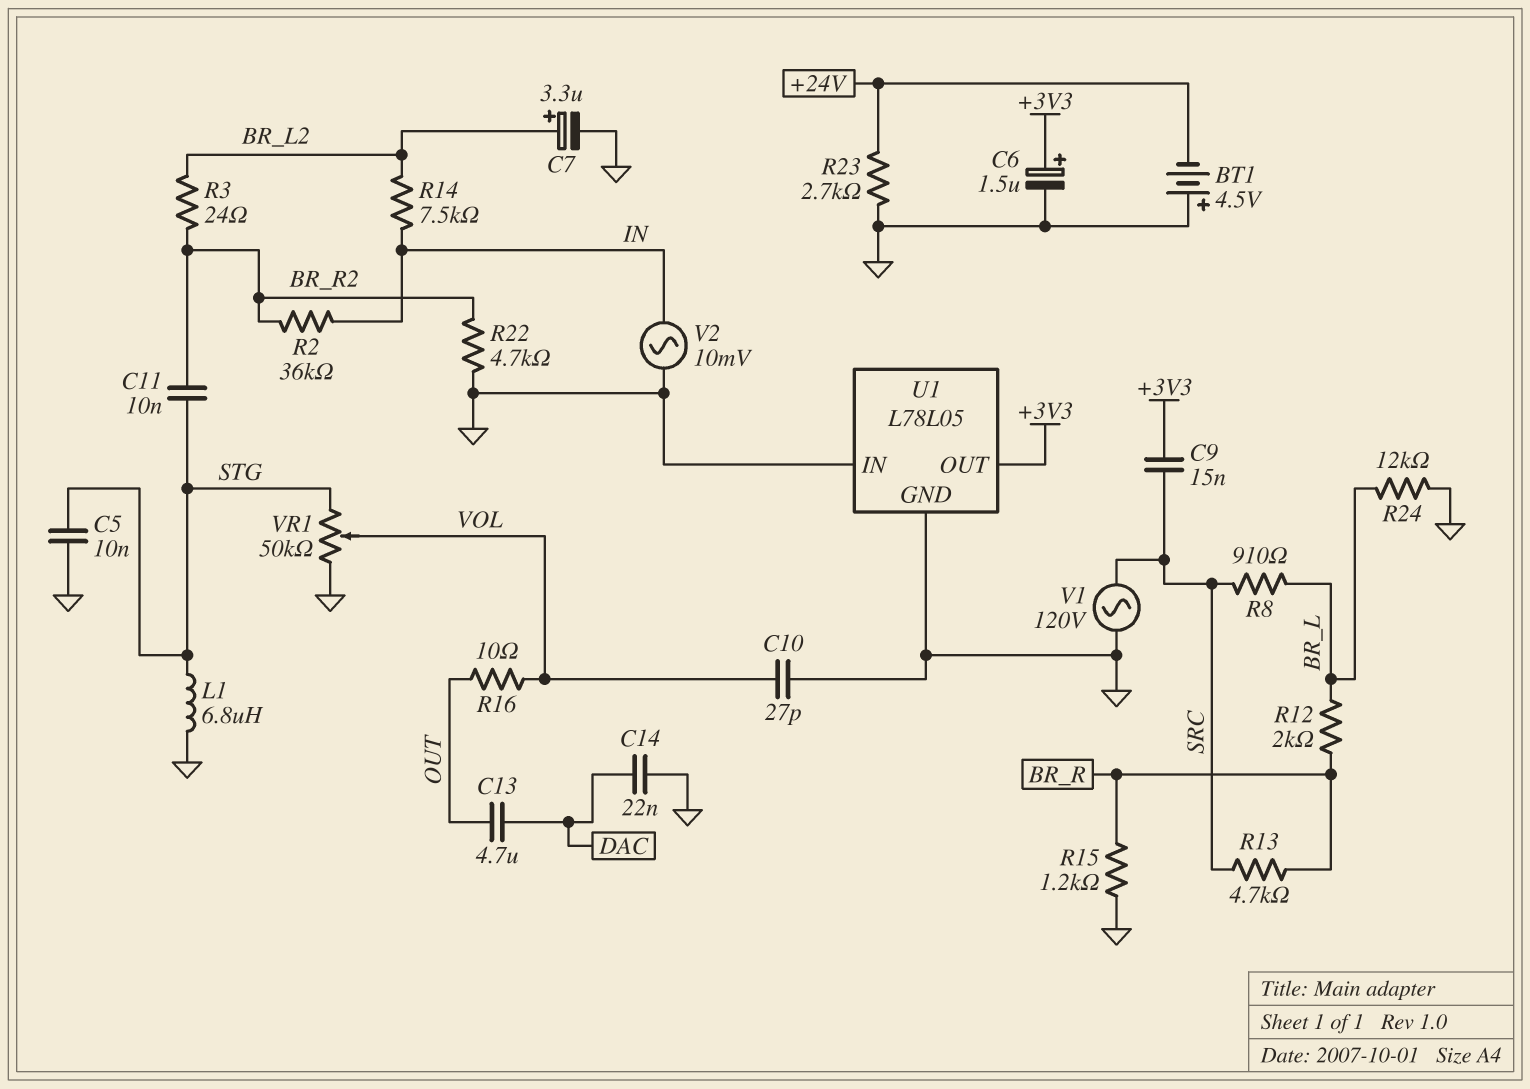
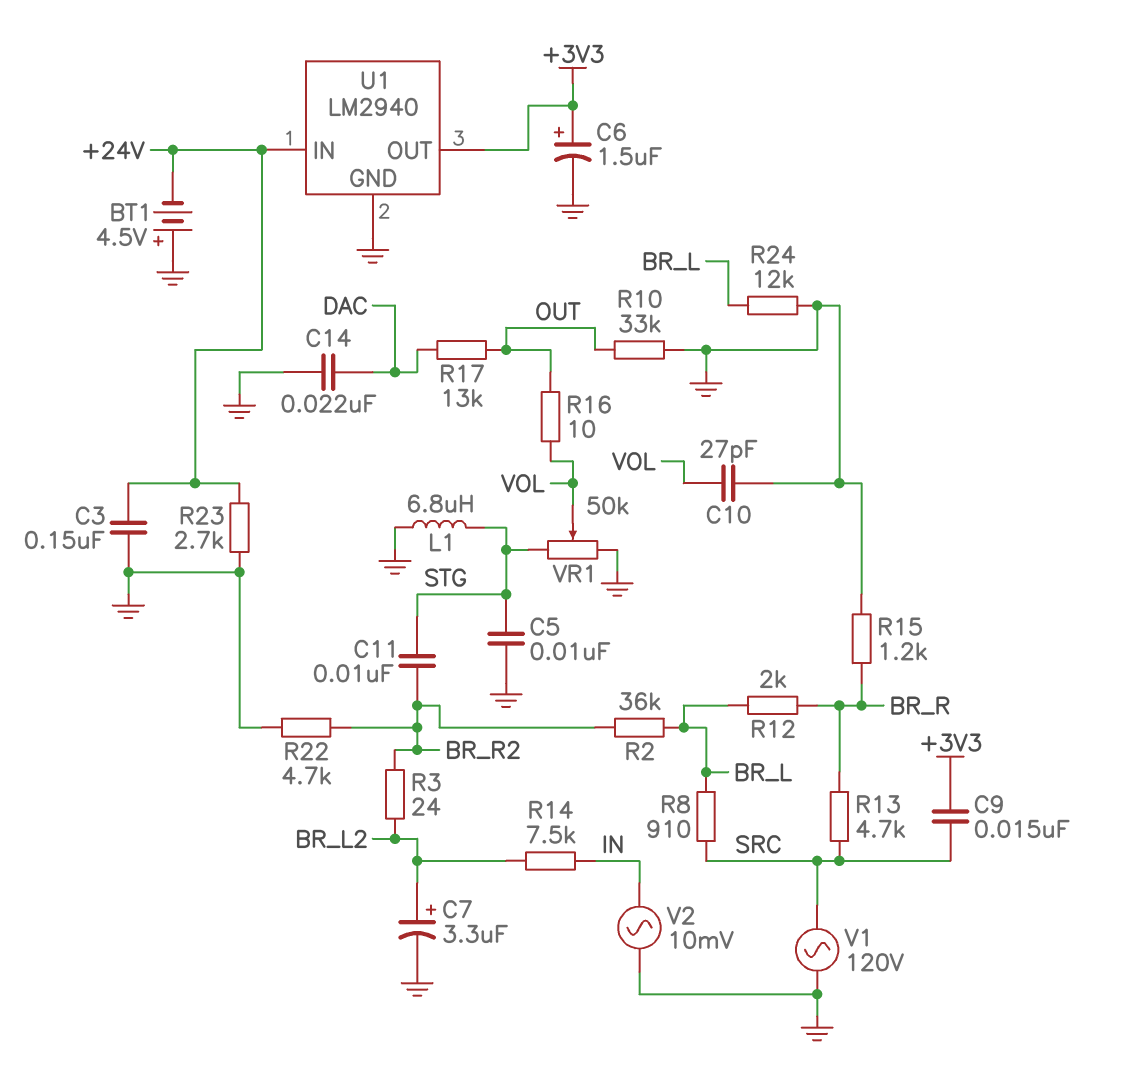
C3: none -> 150nF (+24V, GND)
C13: 4.7uF (DAC, OUT) -> none
R2: 36k (BR_R2, IN) -> 36k (BR_L, BR_R2)
R10: none -> 33k (GND, OUT)
R17: none -> 13k (DAC, OUT)
U1: L78L05 -> LM2940
U1 pin IN: GND -> +24V

